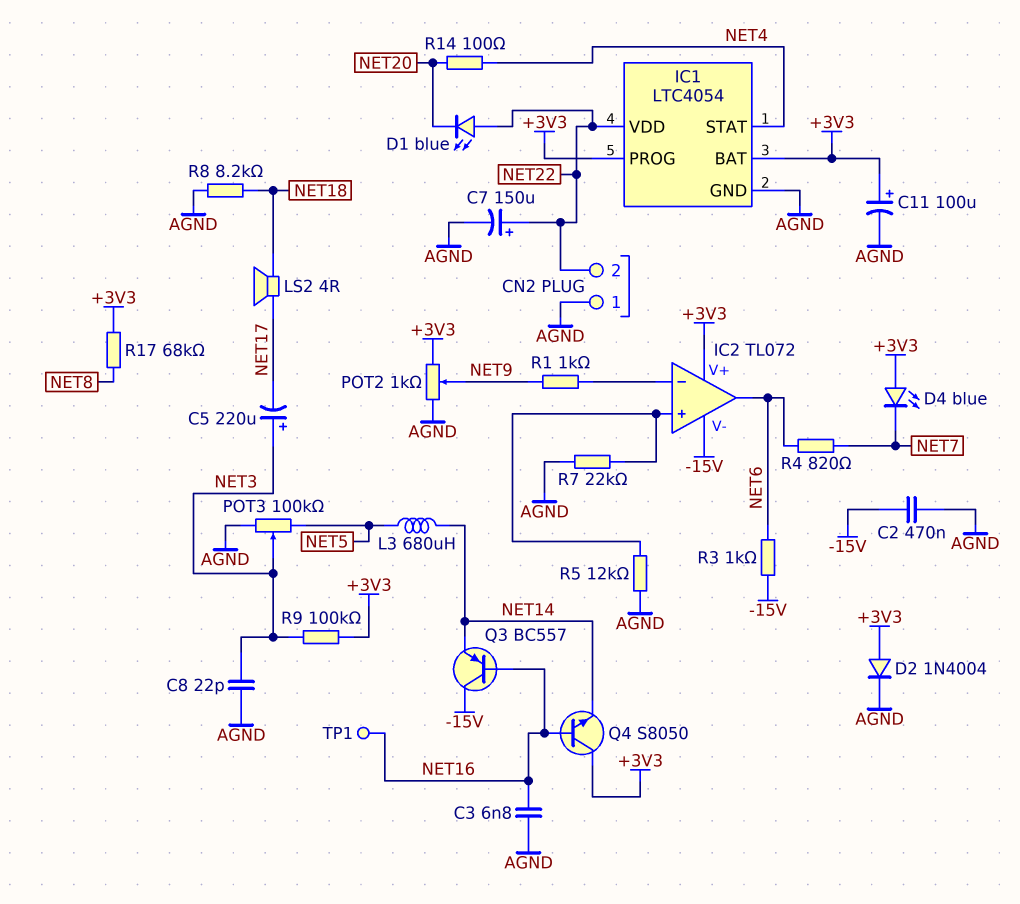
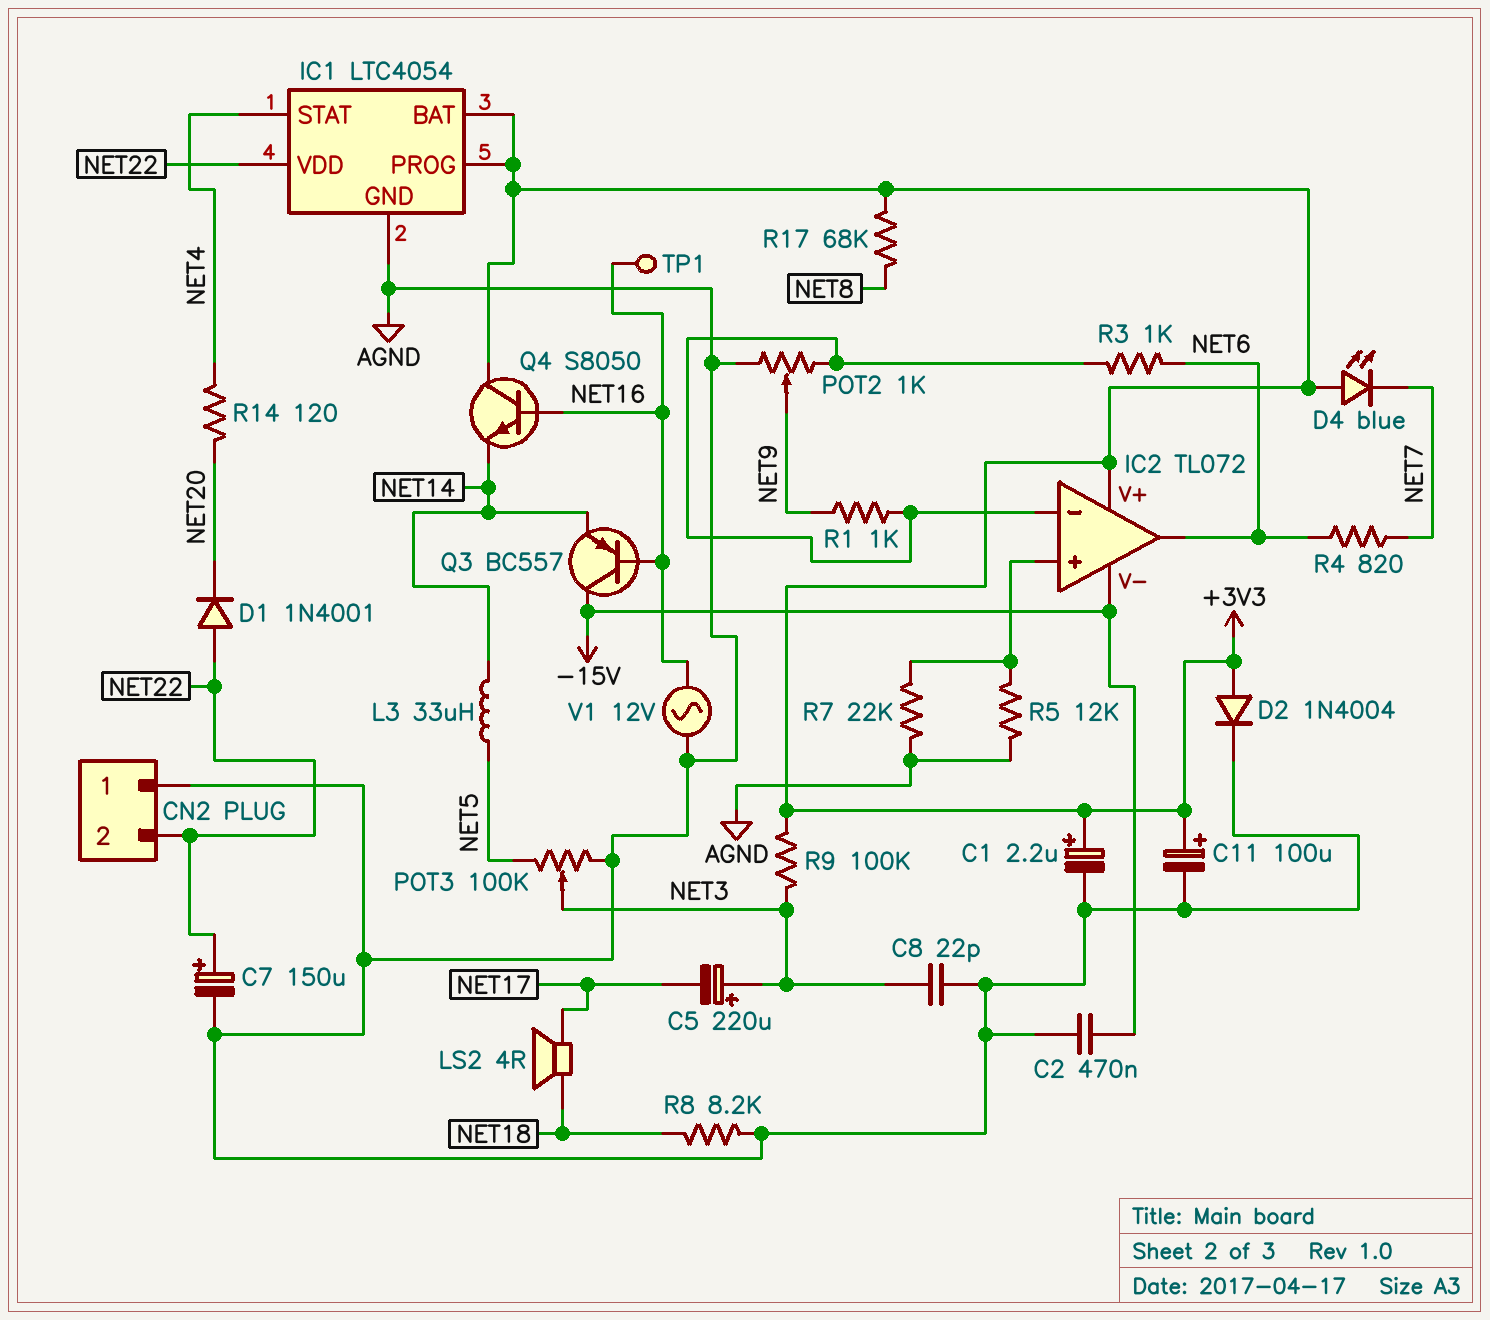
C1: none -> 2.2uF (plus +3V3, minus AGND)
C3: 6.8nF (AGND, NET16) -> none
D1: LED blue (A NET22, K NET20) -> diode 1N4001 (A NET22, K NET20)
L3: 680uH (NET5, NET14) -> 33uH (NET5, NET14)
POT2: 1k (+3V3, AGND, wiper NET9) -> 1k (AGND, IC2/in-, wiper NET9)
R3: 1k (-15V, NET6) -> 1k (IC2/in-, NET6)
R14: 100 (NET4, NET20) -> 120 (NET4, NET20)
V1: none -> AC 12V (AGND, NET16)

